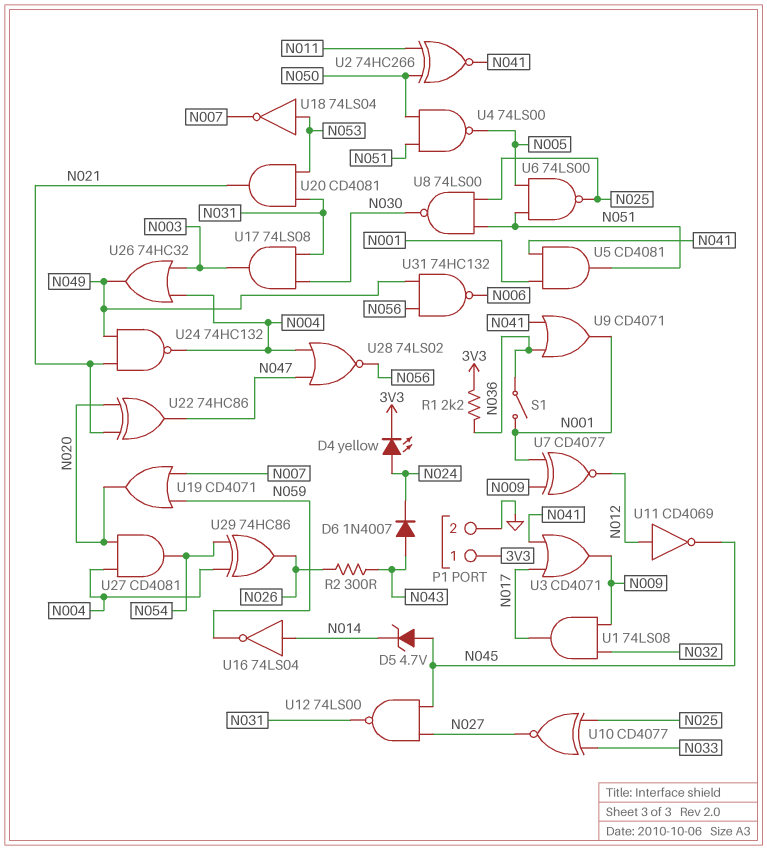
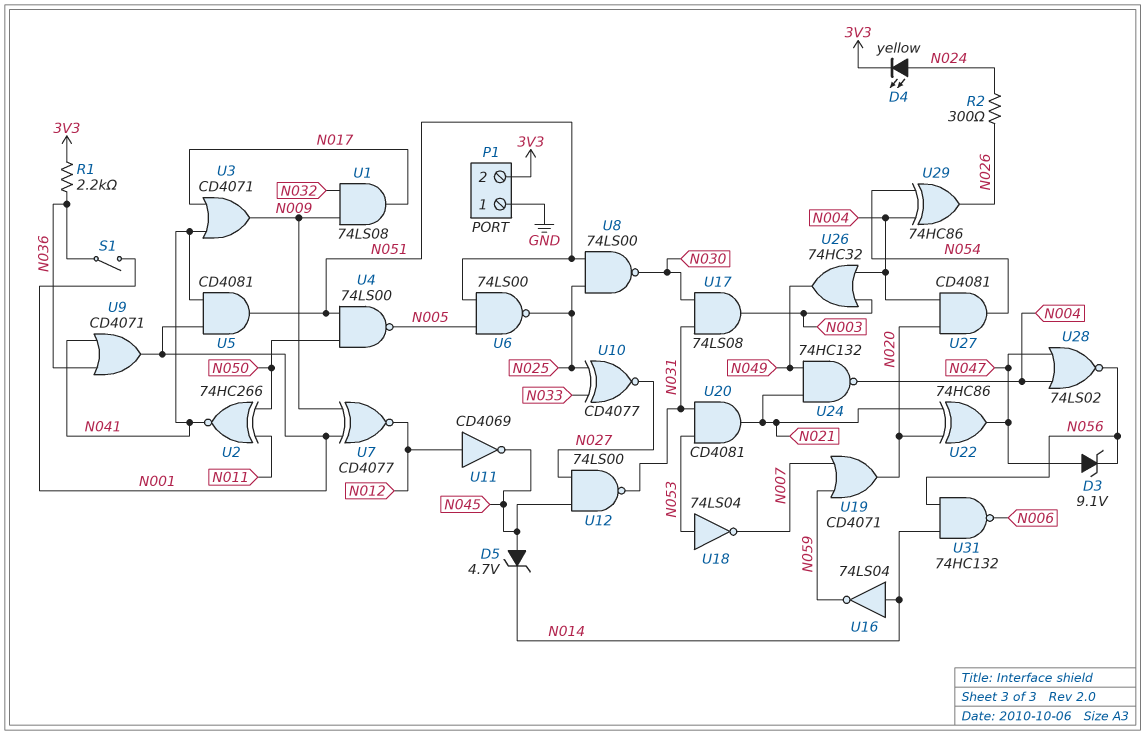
D3: none -> zener 9.1V (A N047, K N056)
D6: diode 1N4007 (A N043, K N024) -> none
P1 pin 1: 3V3 -> GND
P1 pin 2: GND -> 3V3
R2: 300 (N026, N043) -> 300 (N024, N026)
U31: NAND 74HC132 (in N049, in N056, out N006) -> NAND 74HC132 (in N014, in N056, out N006)

